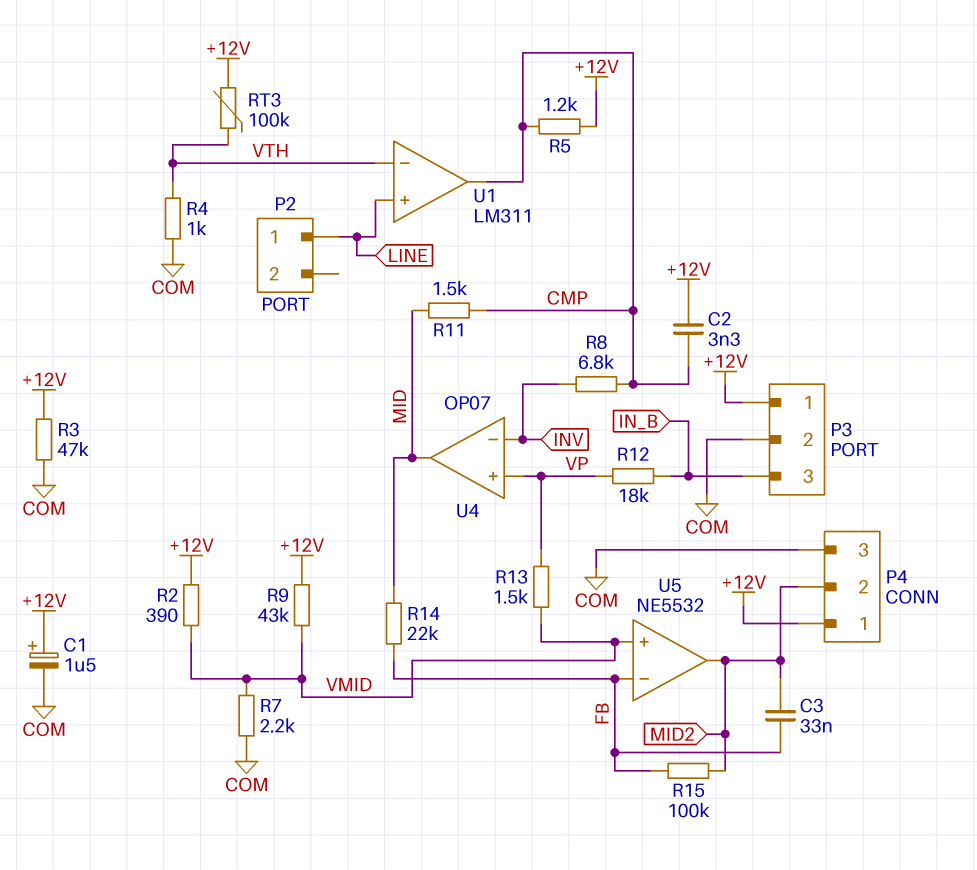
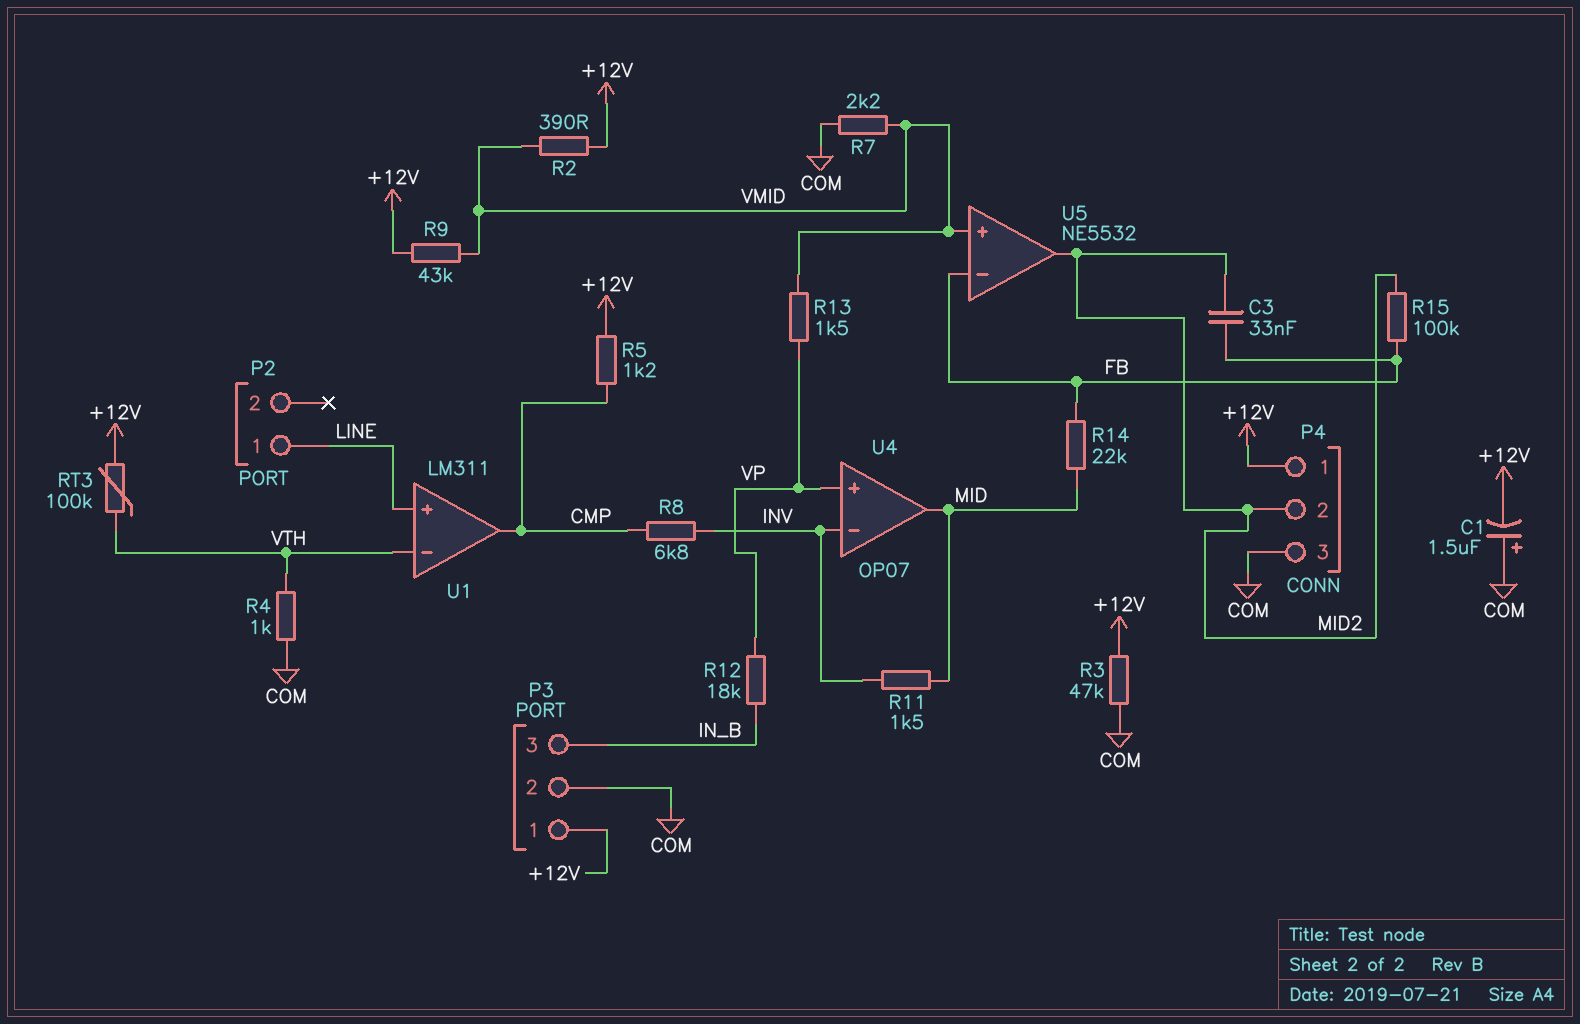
C1: 1.5uF (plus +12V, minus COM) -> 1.5uF (plus COM, minus +12V)
C2: 3.3nF (+12V, CMP) -> none
R11: 1.5k (CMP, MID) -> 1.5k (INV, MID)

